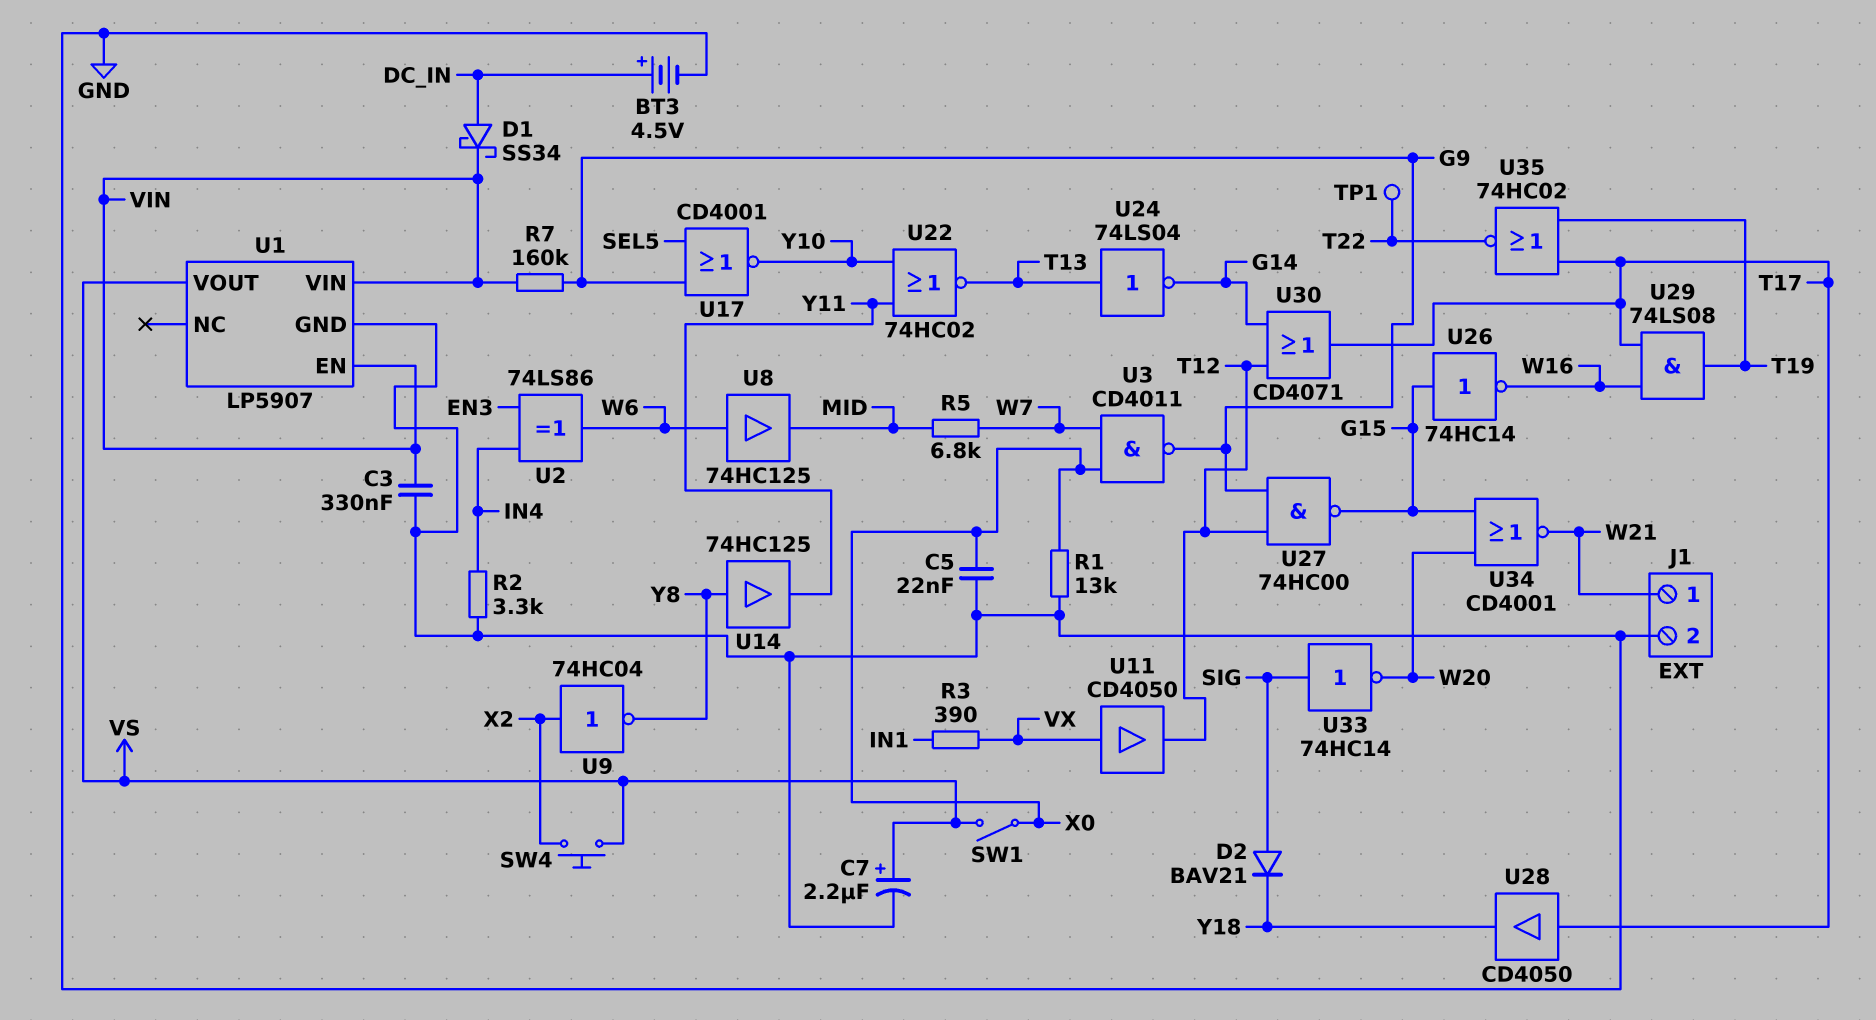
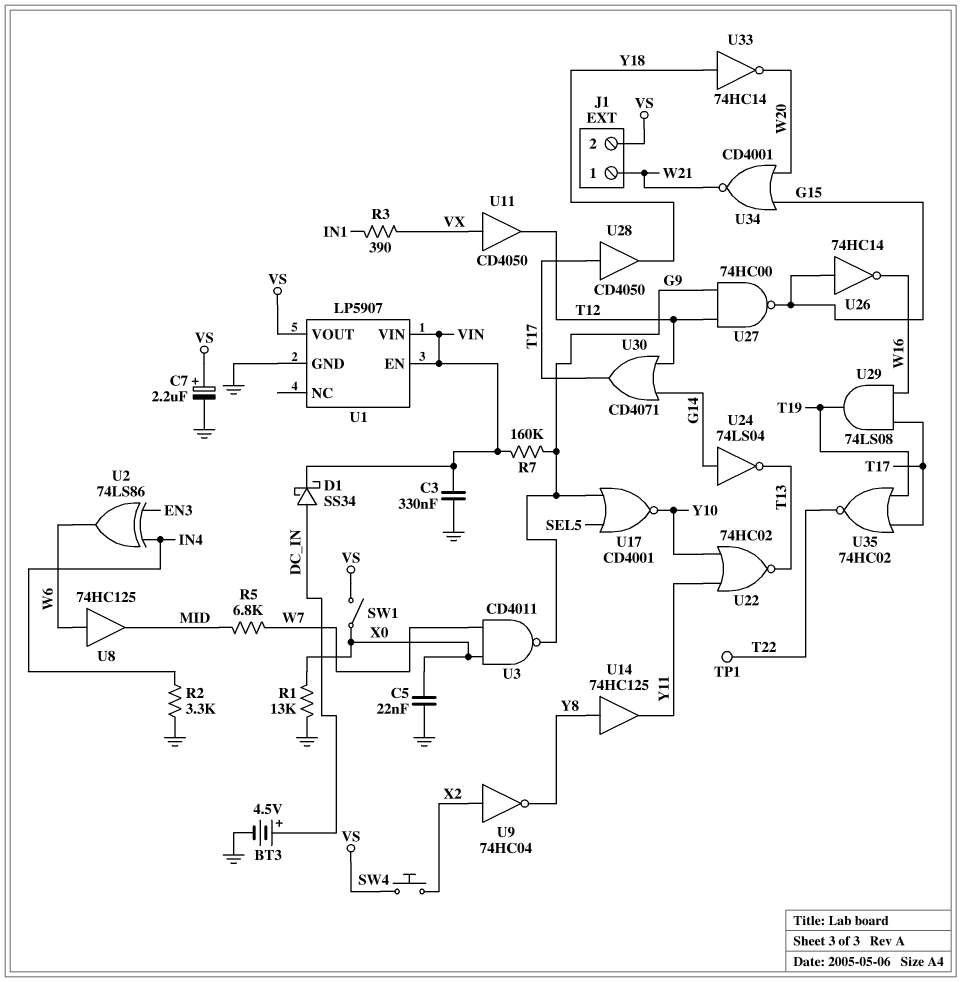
D2: diode BAV21 (A SIG, K Y18) -> none
J1 pin 2: GND -> VS
U24: NOT 74LS04 (in T13, out G14) -> NOT 74LS04 (in G14, out T13)
U33: NOT 74HC14 (in SIG, out W20) -> NOT 74HC14 (in Y18, out W20)

